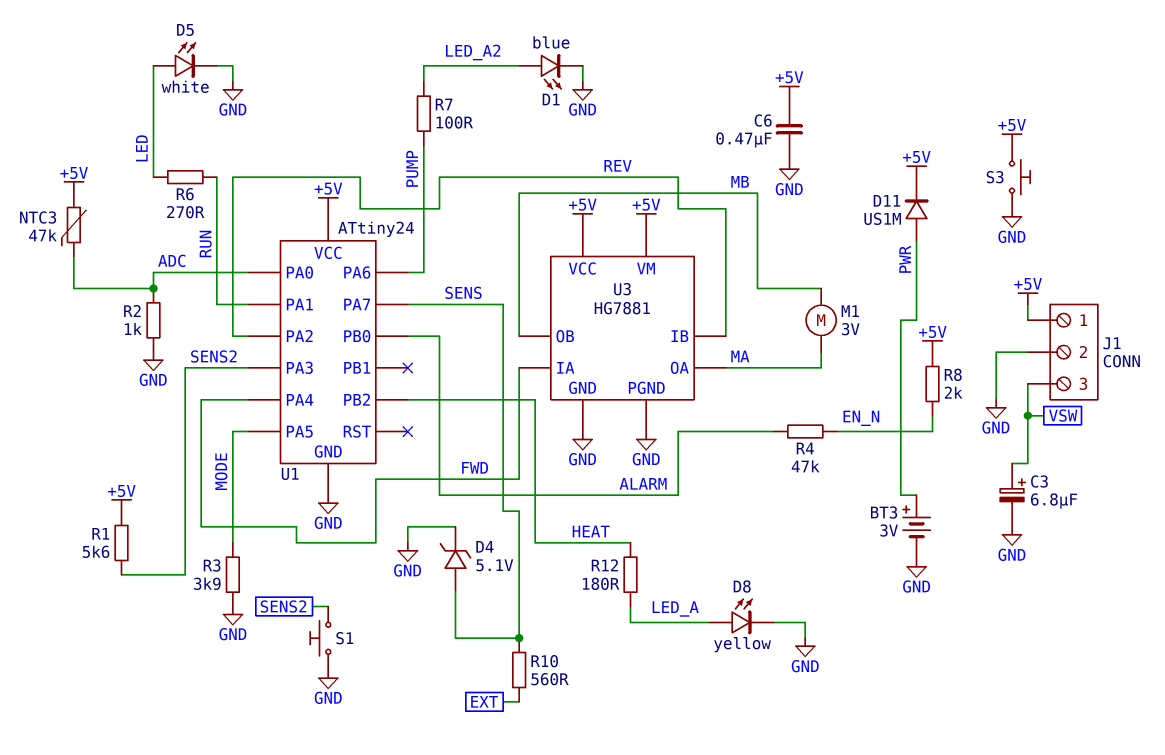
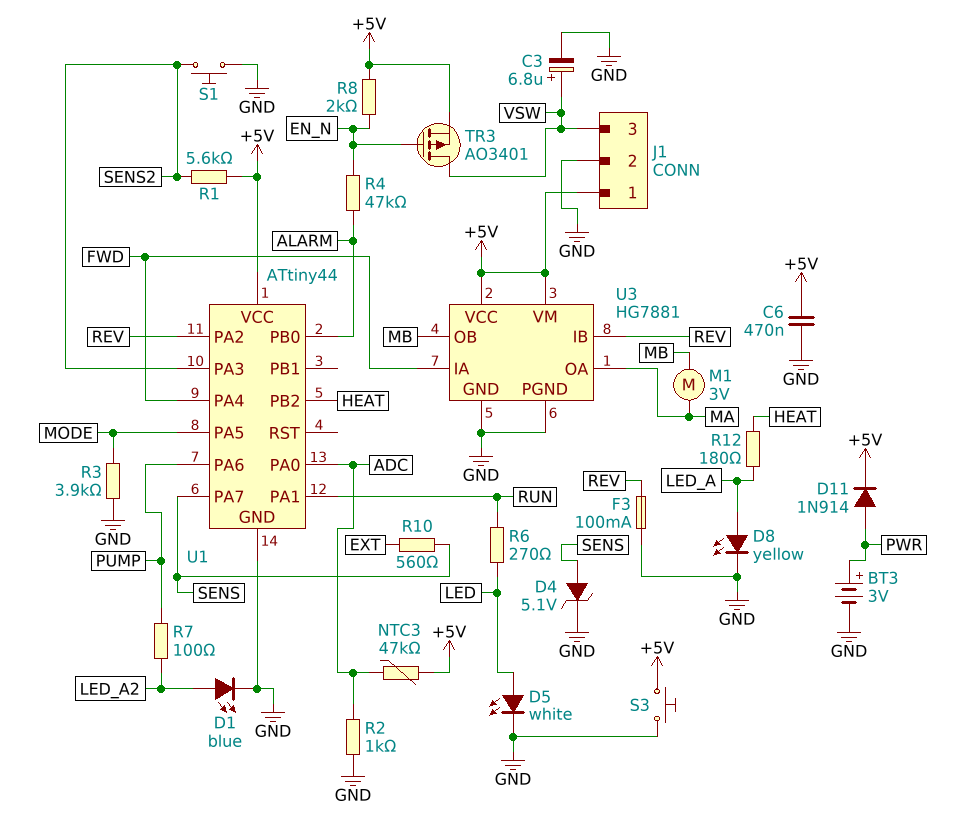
D11: diode US1M (A PWR, K +5V) -> diode 1N914 (A PWR, K +5V)
F3: none -> 100mA (GND, REV)
TR3: none -> PMOS AO3401 (G EN_N, D VSW, S +5V)
U1: ATtiny24 -> ATtiny44

